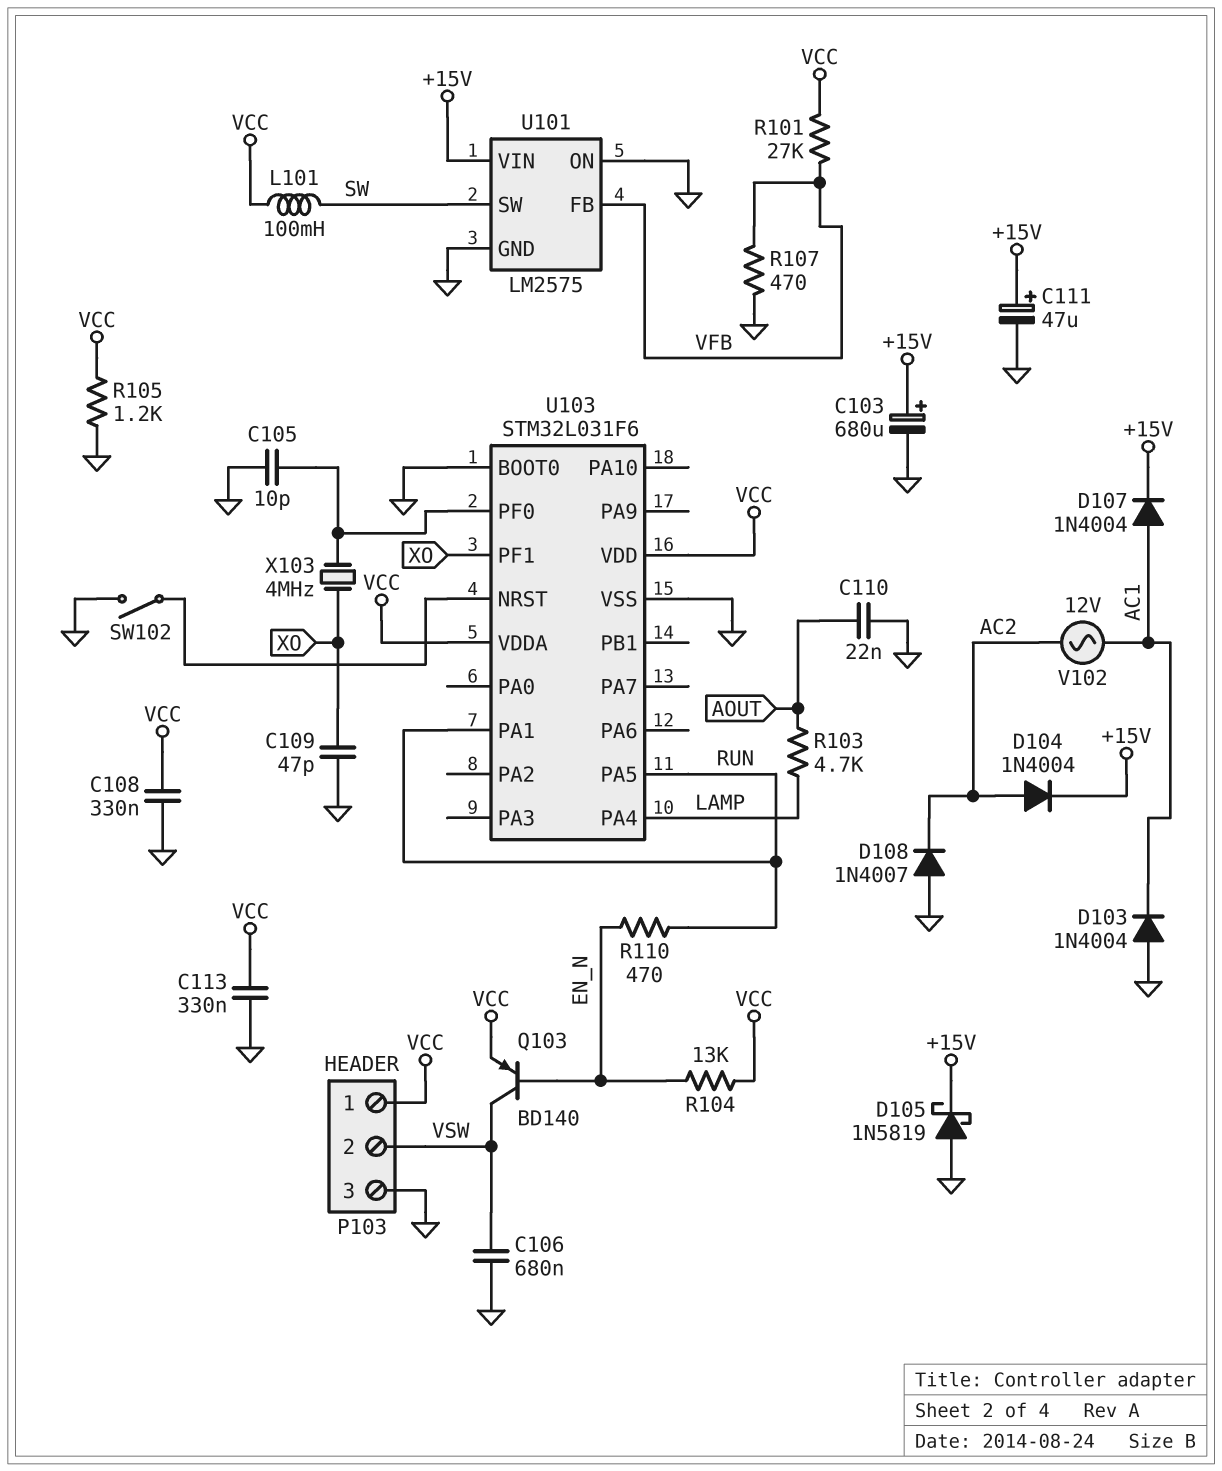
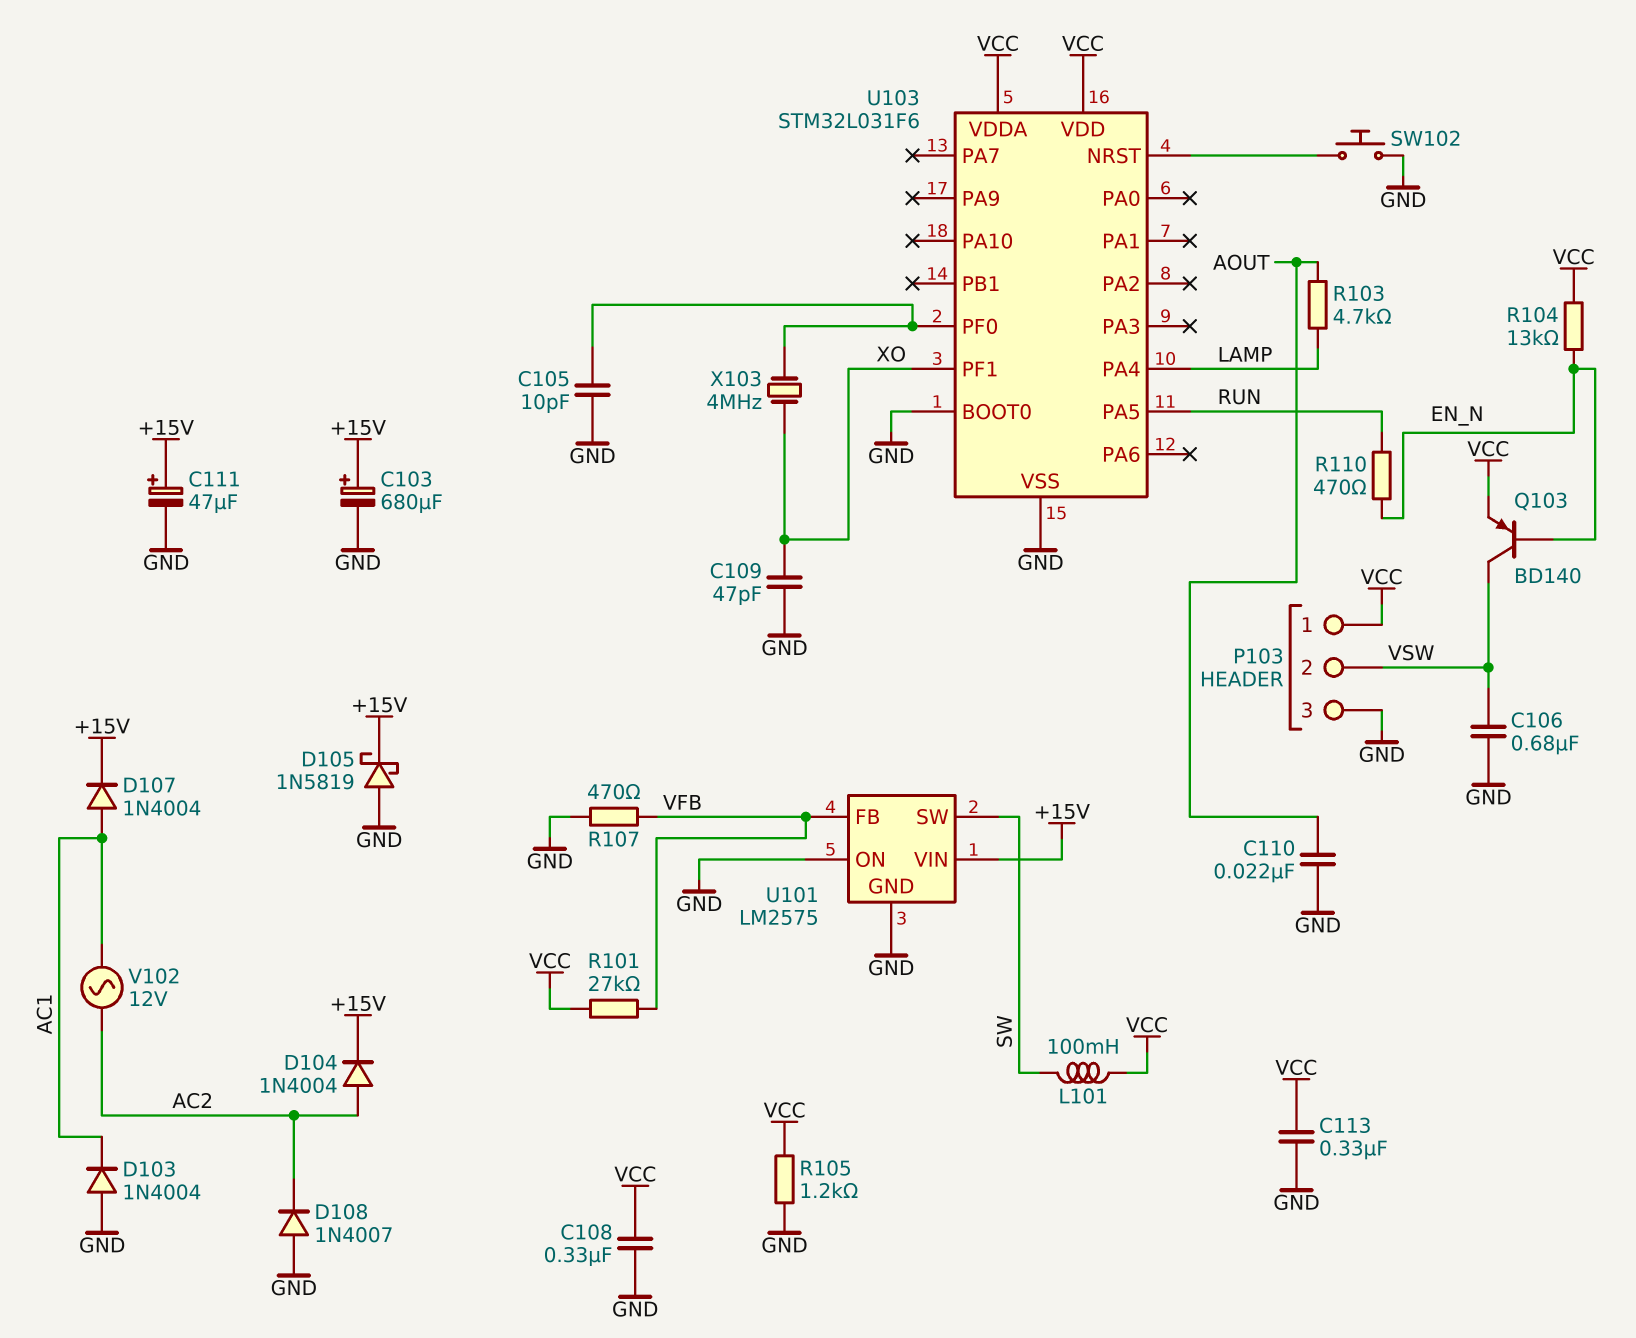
SW102: switch (GND, U103/NRST) -> button (GND, U103/NRST)
U103 pin PA1: RUN -> none

